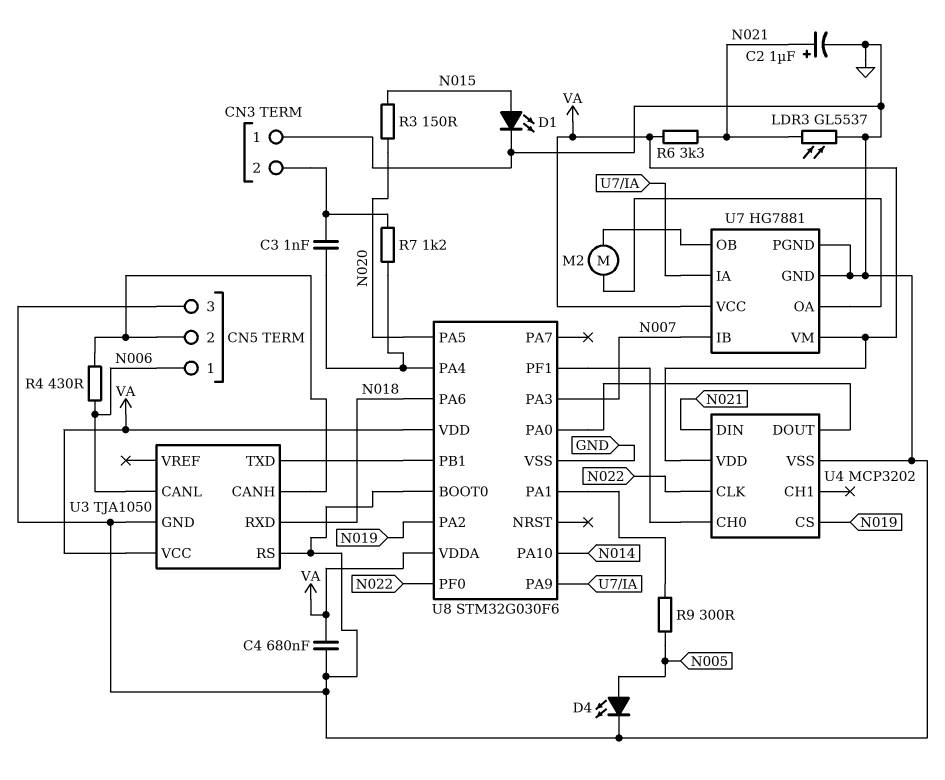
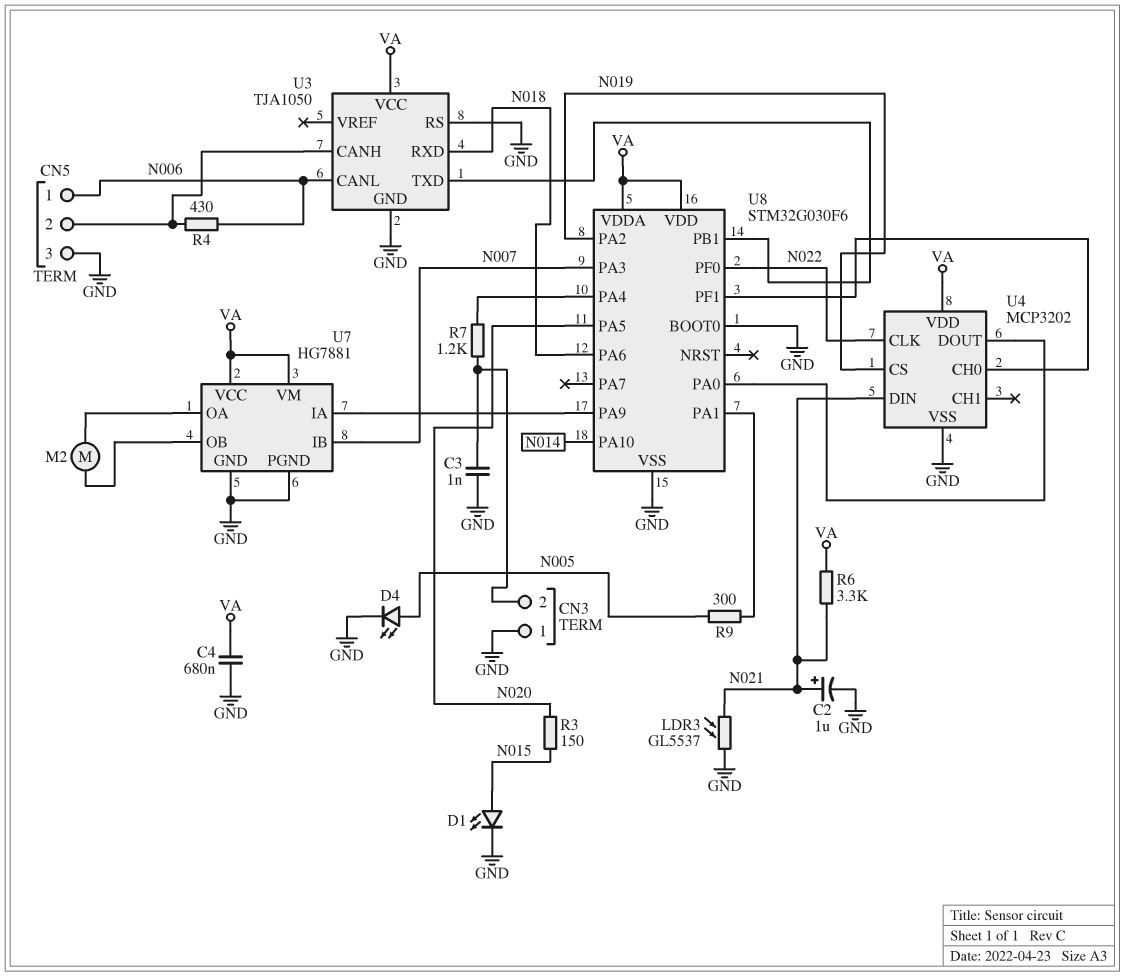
C3: 1nF (CN3/2, U8/PA4) -> 1nF (CN3/2, GND)

